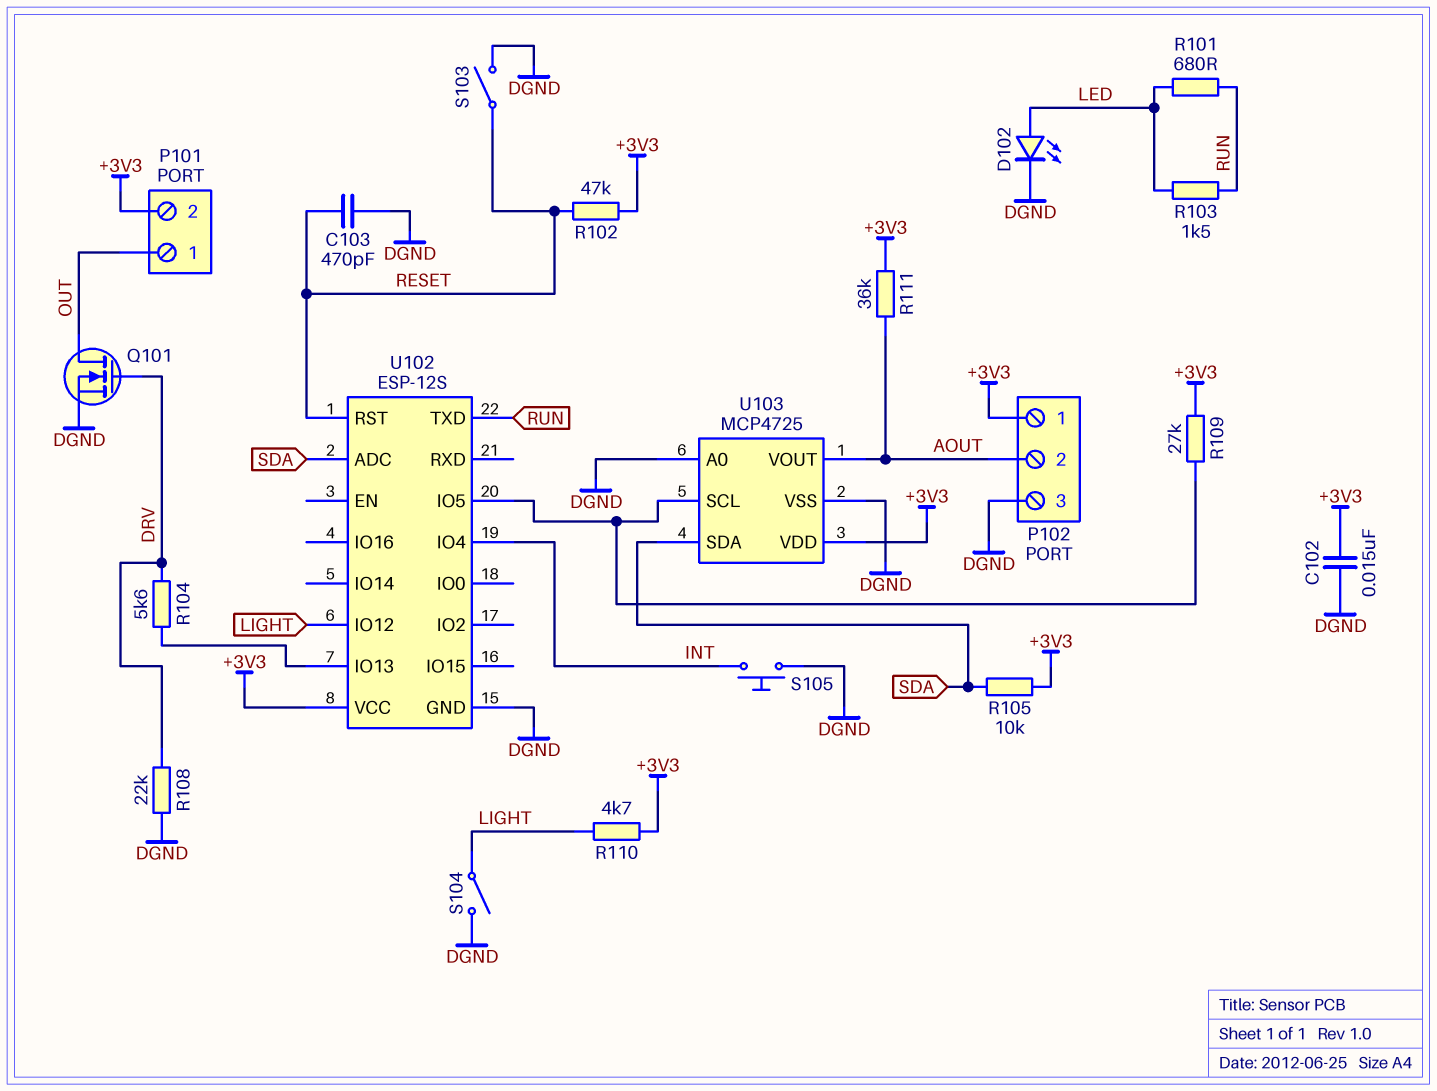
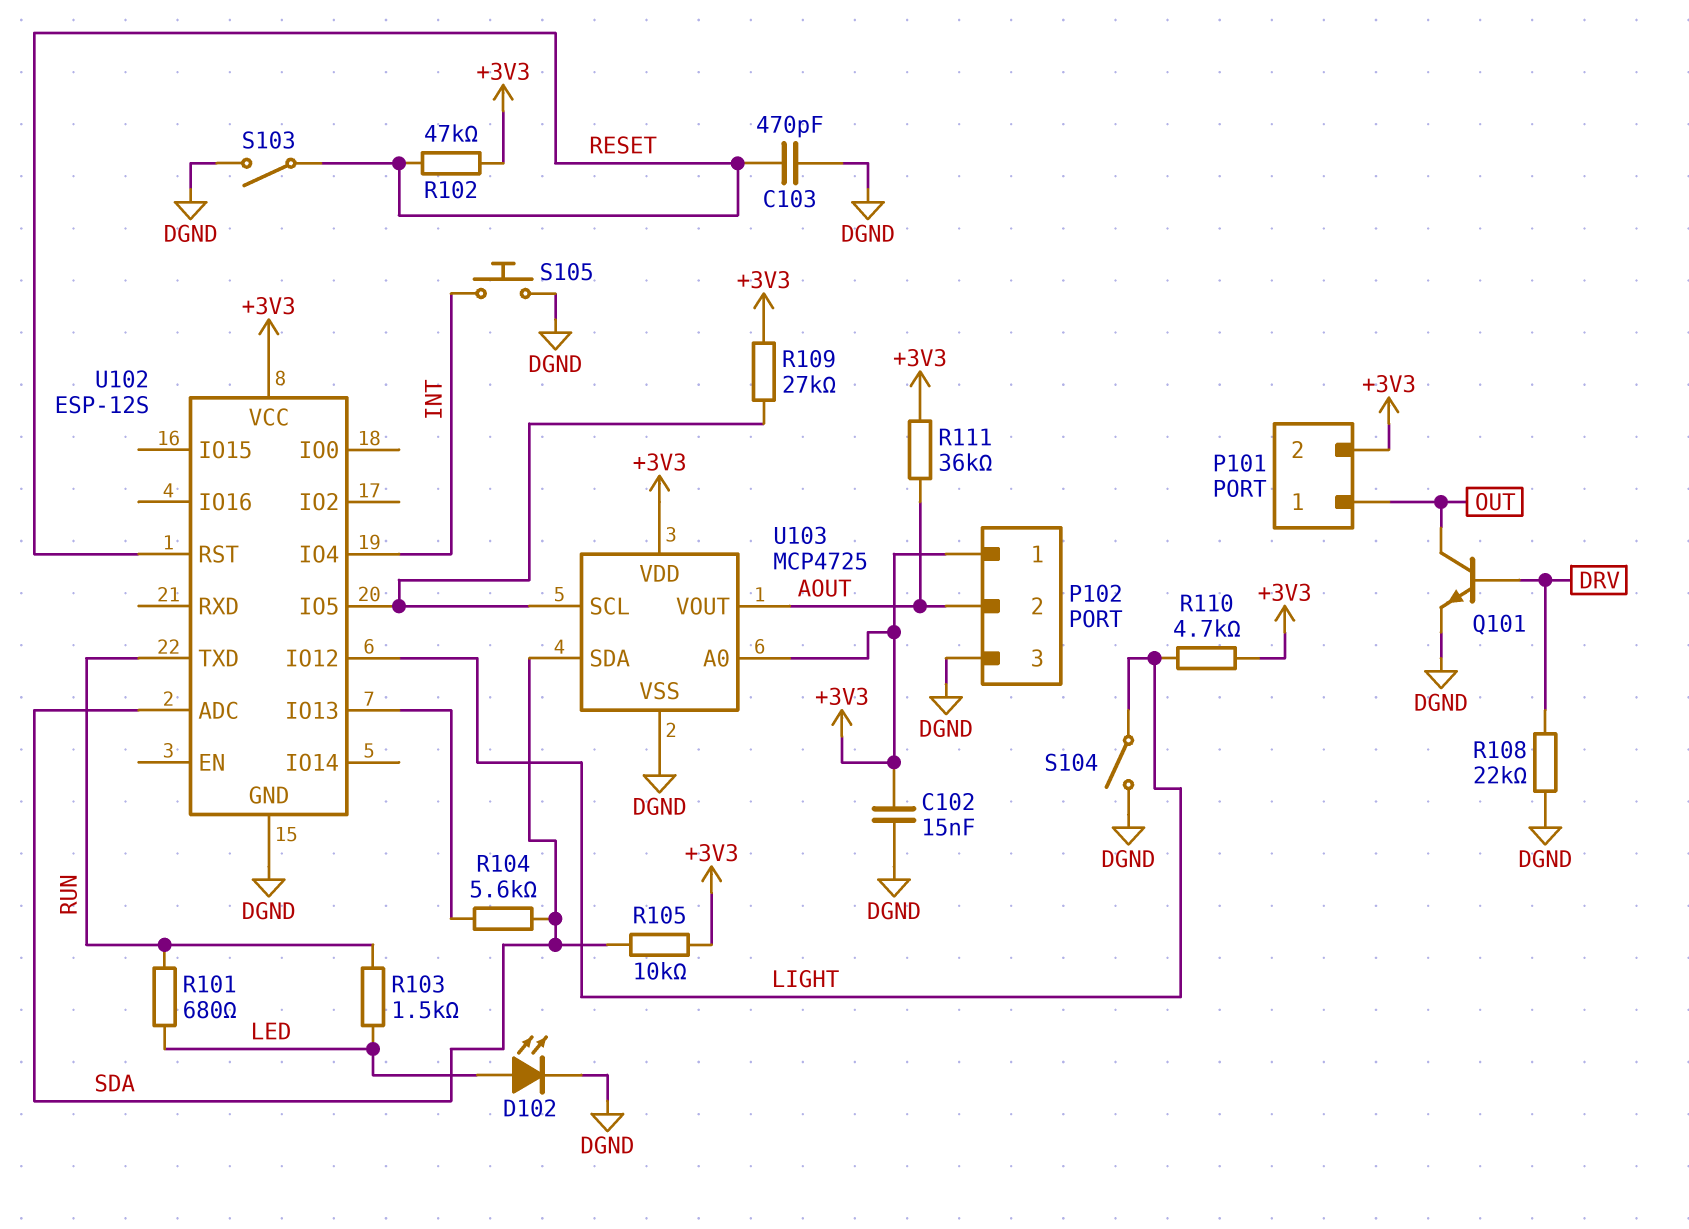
Q101: NMOS (G DRV, D OUT, S DGND) -> NPN (B DRV, C OUT, E DGND)
R104: 5.6k (DRV, U102/IO13) -> 5.6k (SDA, U102/IO13)
U103 pin A0: DGND -> +3V3

